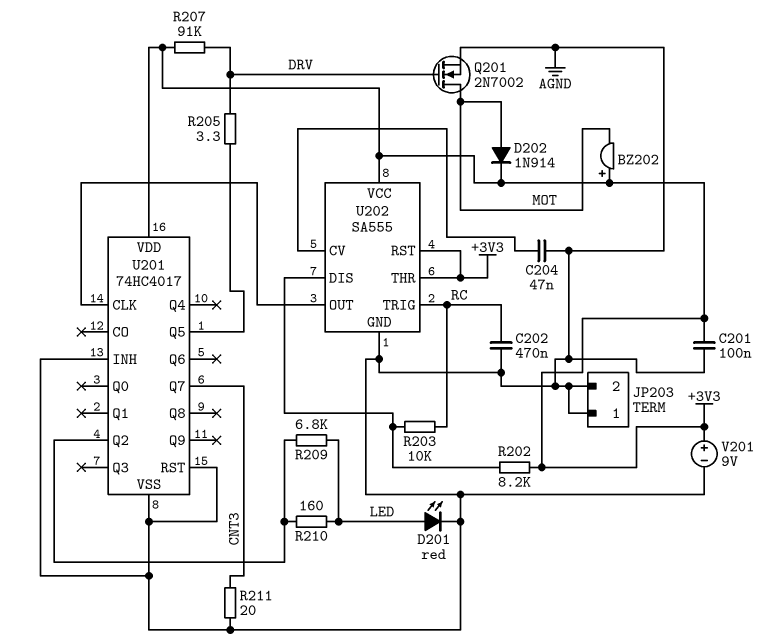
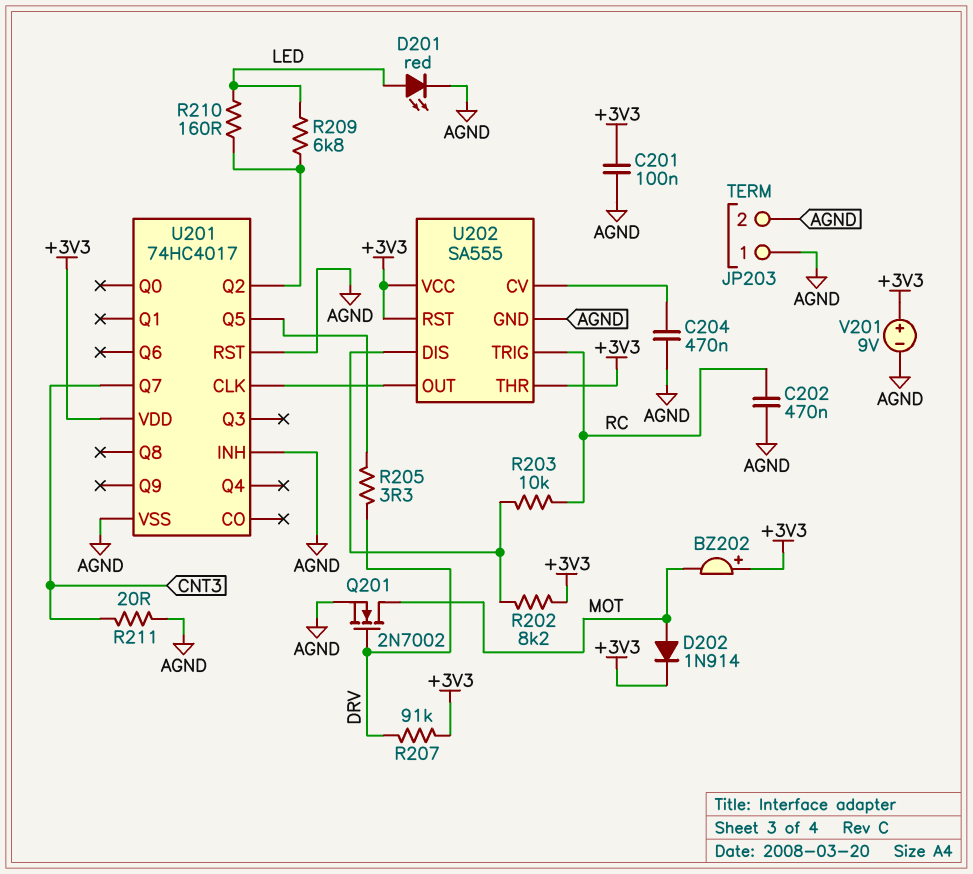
C204: 47nF (AGND, U202/CV) -> 470nF (AGND, U202/CV)

